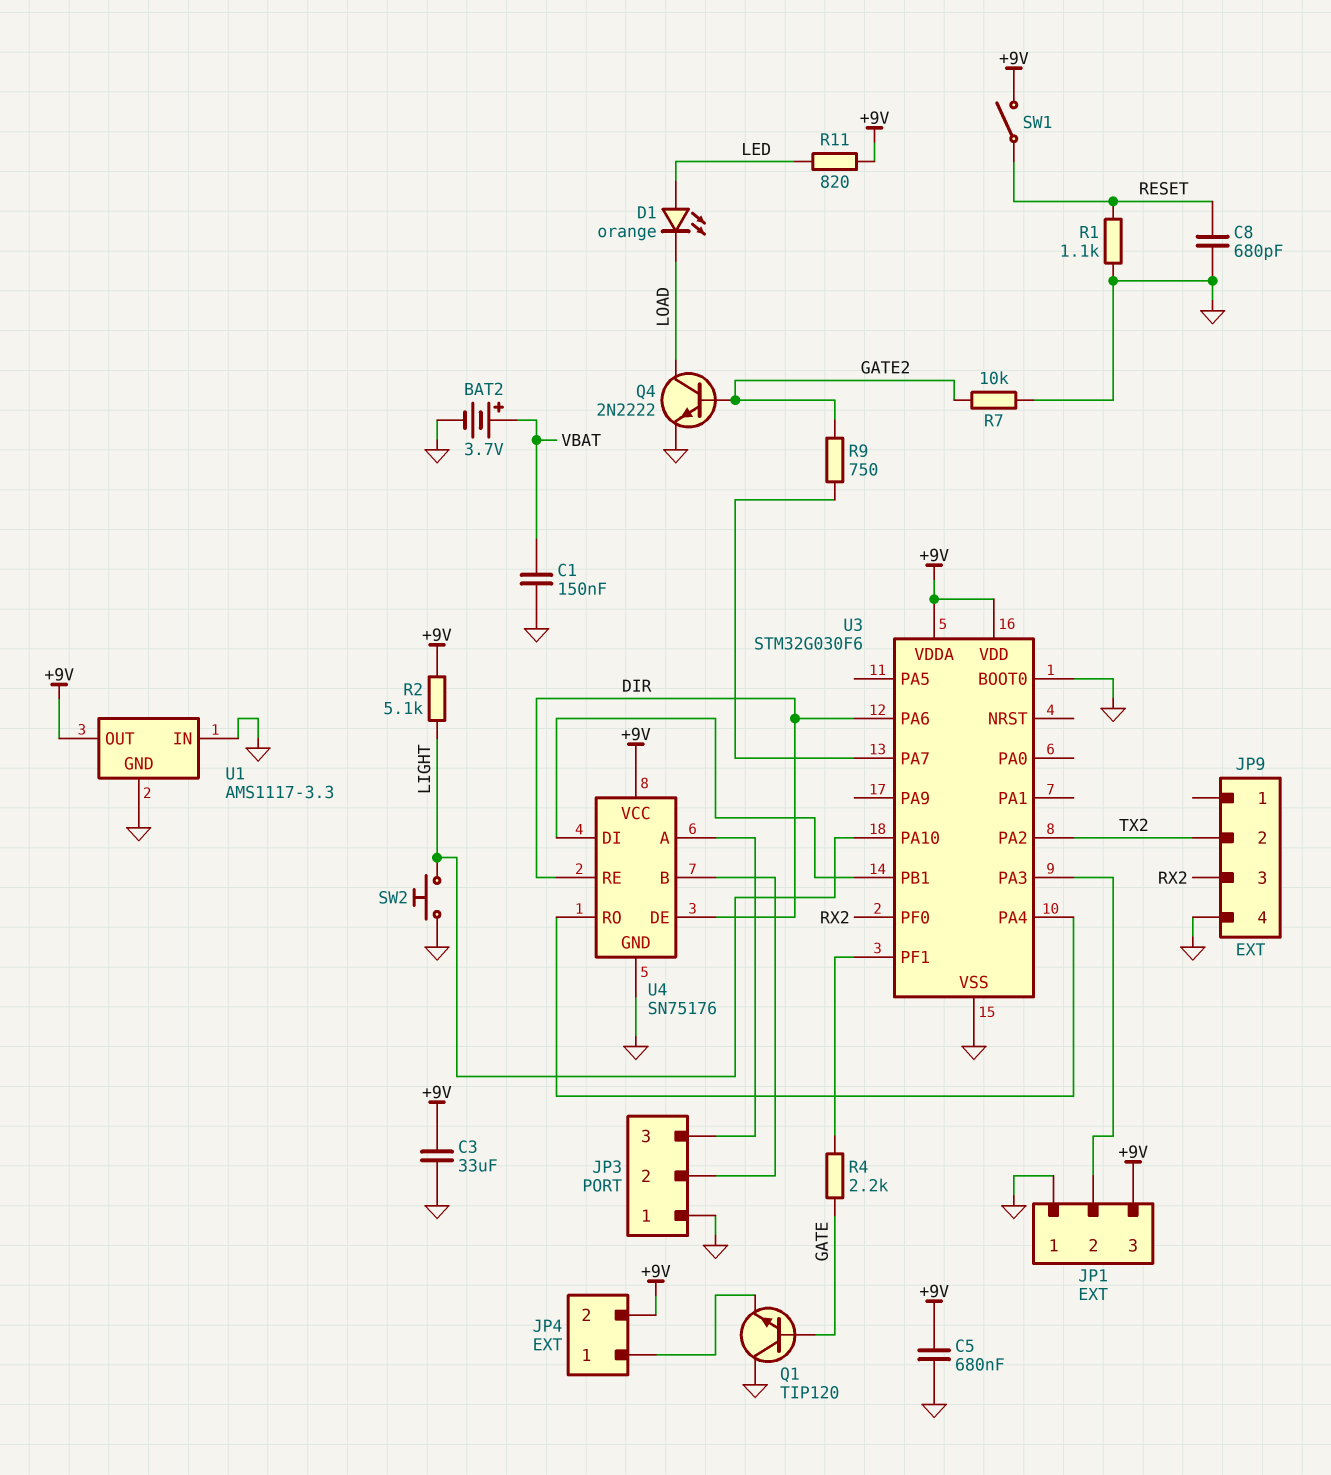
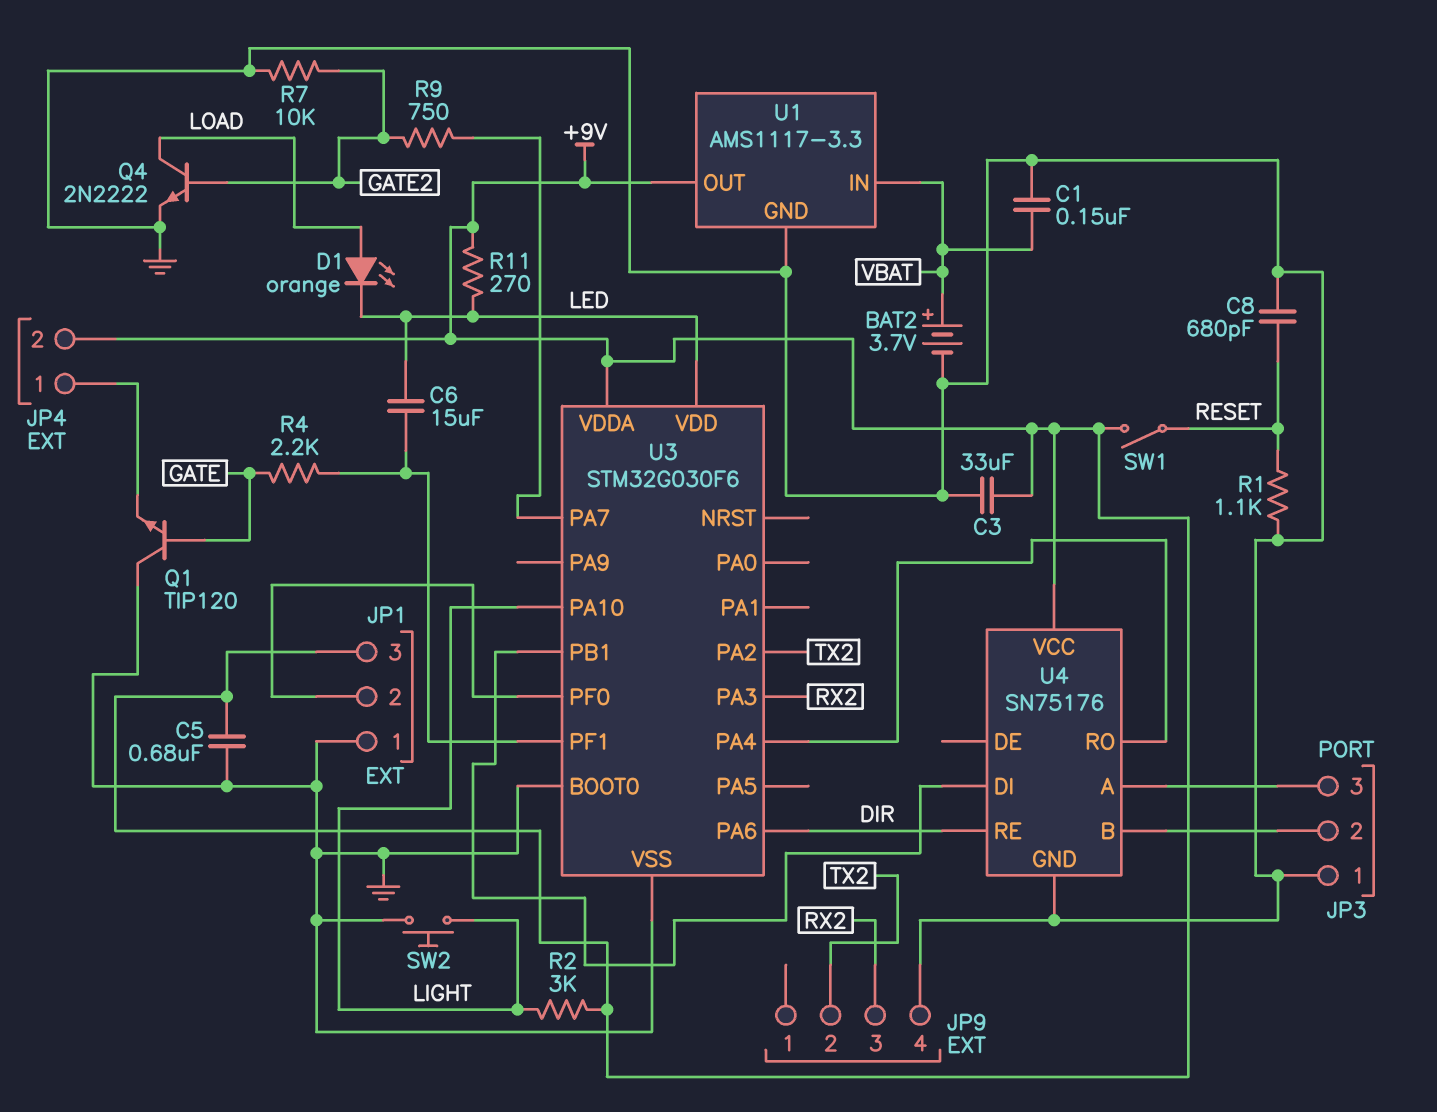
C6: none -> 15uF (LED, U3/PF1)
D1: LED orange (A LED, K LOAD) -> LED orange (A LOAD, K LED)
R2: 5.1k (+9V, LIGHT) -> 3k (+9V, LIGHT)
R11: 820 (+9V, LED) -> 270 (+9V, LED)
U1 pin IN: GND -> VBAT
U3 pin PA3: JP1/2 -> RX2
U3 pin PF0: RX2 -> JP1/2
U3 pin VDD: +9V -> LED
U4 pin DE: DIR -> none

